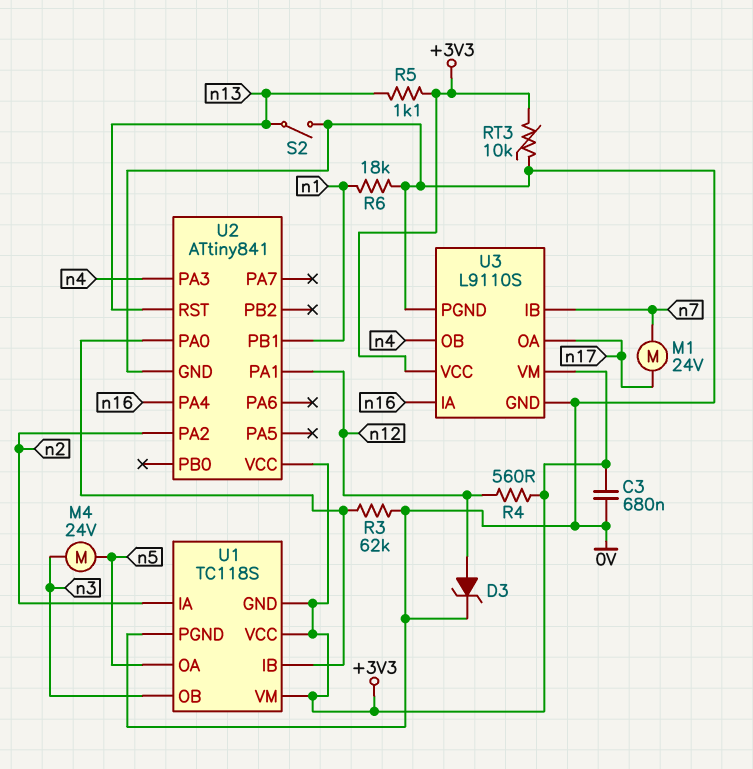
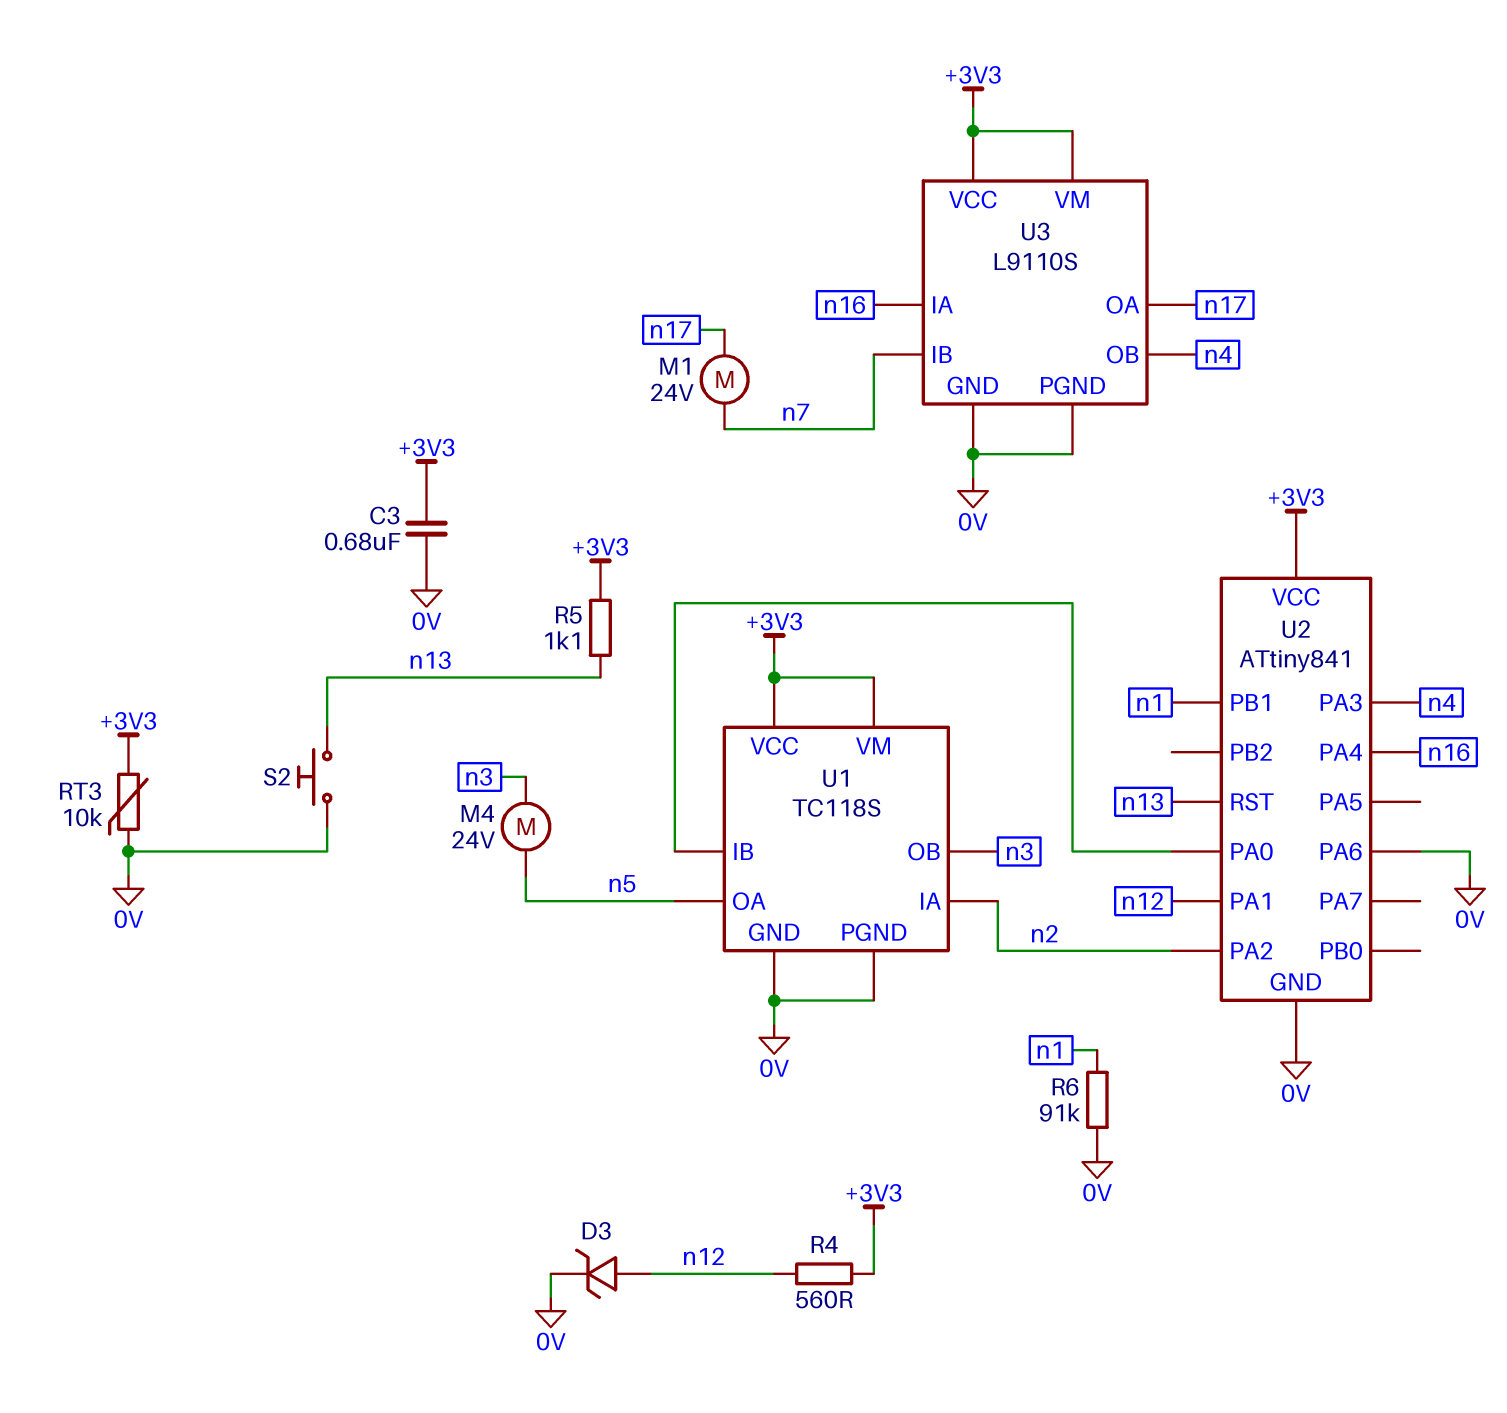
R3: 62k (0V, U1/IB) -> none
R6: 18k (0V, n1) -> 91k (0V, n1)
S2: switch (0V, n13) -> button (0V, n13)
U1 pin GND: +3V3 -> 0V
U2 pin PA6: none -> 0V

